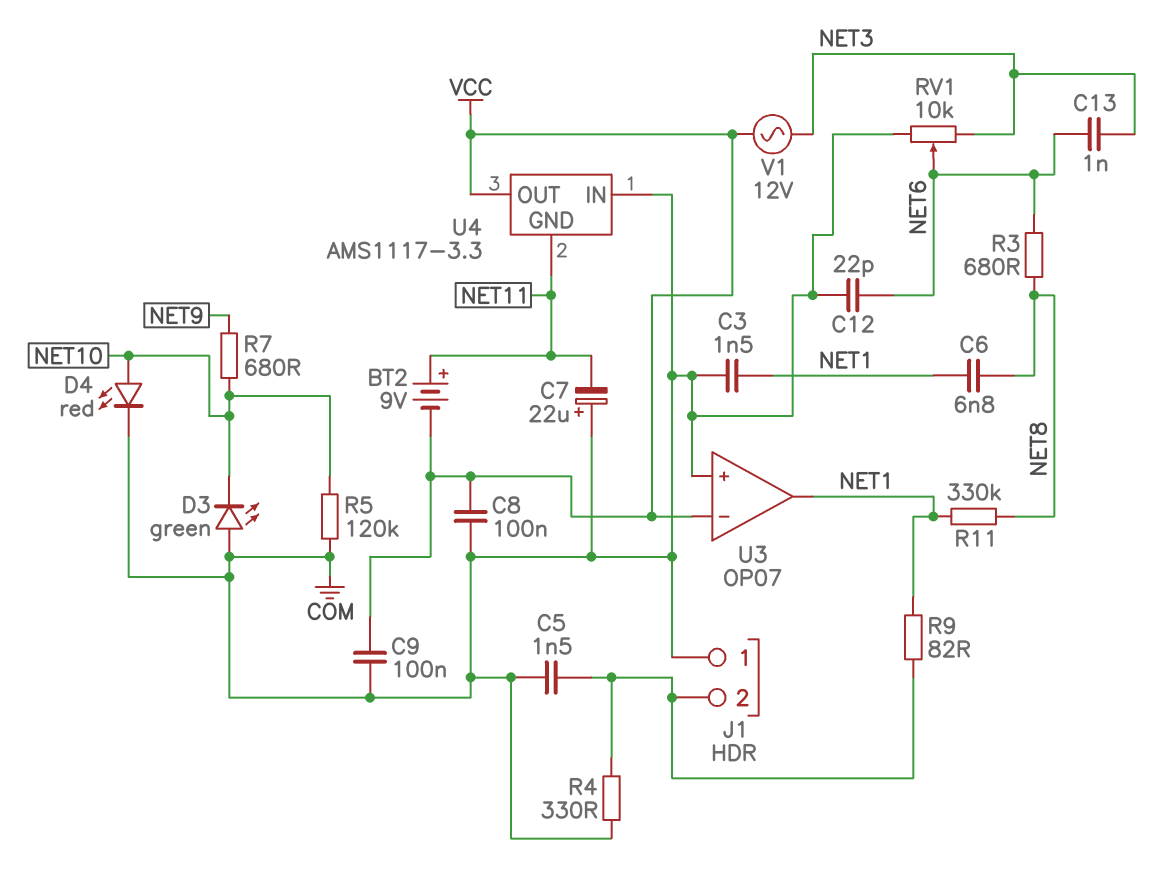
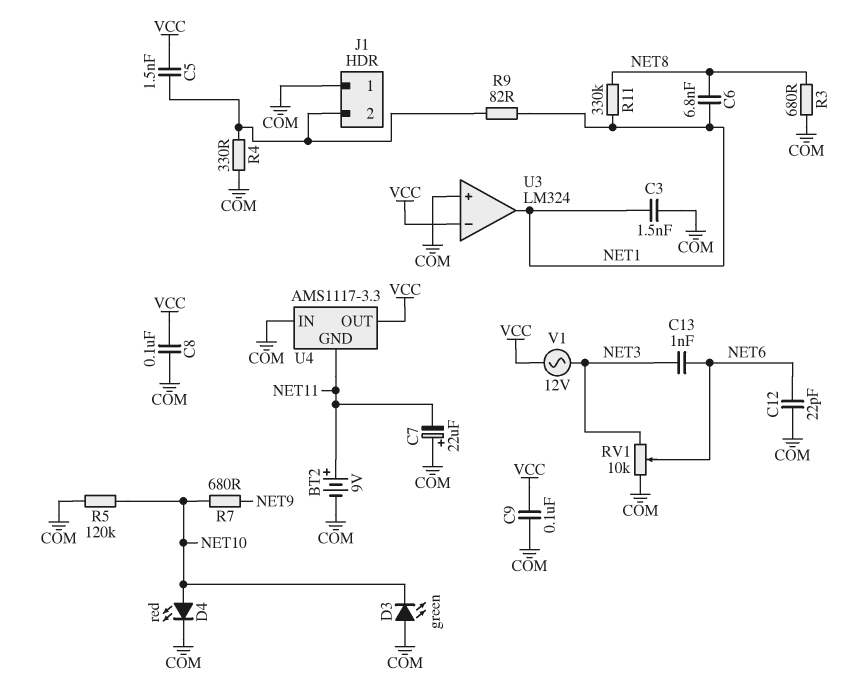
BT2: 9V (plus NET11, minus VCC) -> 9V (plus NET11, minus COM)
C5: 1.5nF (COM, J1/2) -> 1.5nF (J1/2, VCC)
R3: 680 (NET6, NET8) -> 680 (COM, NET8)
U3: OP07 -> LM324

